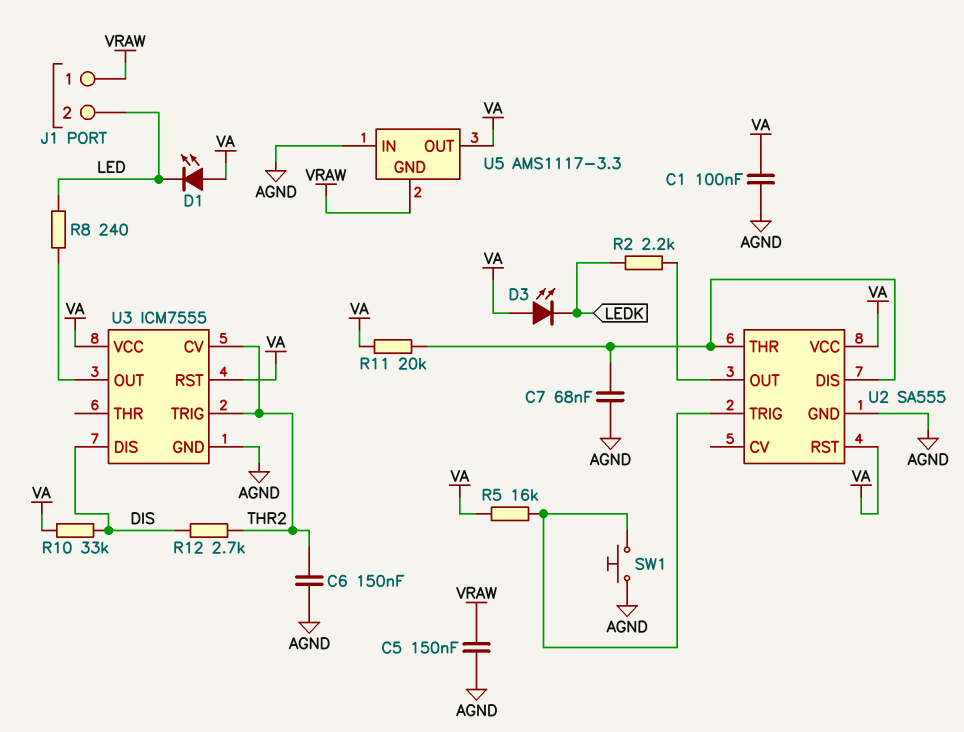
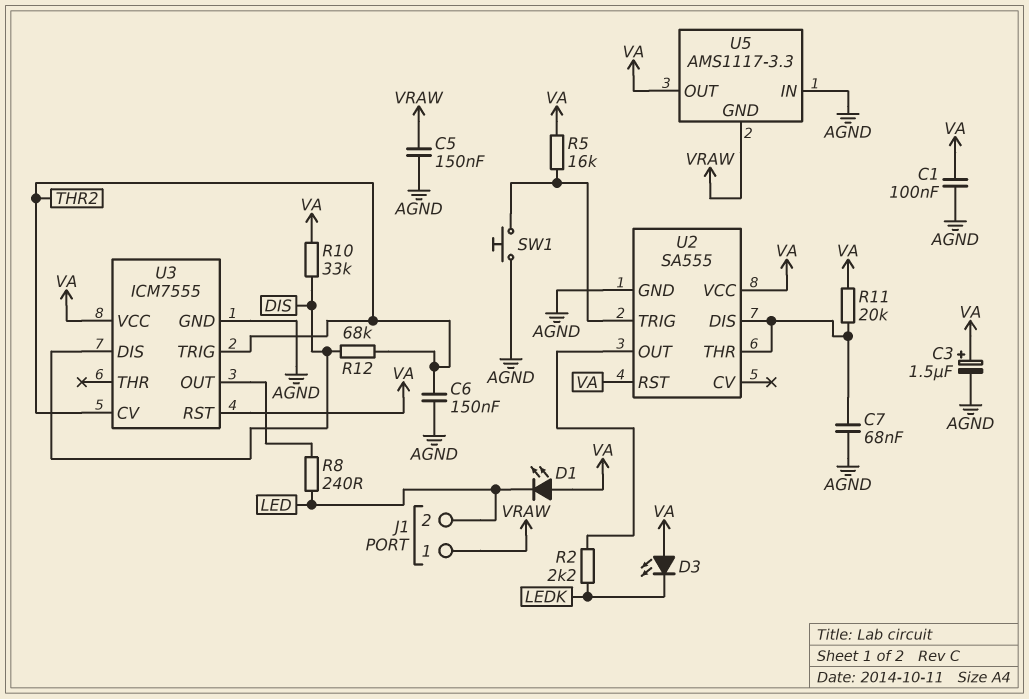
C3: none -> 1.5uF (plus VA, minus AGND)
R12: 2.7k (DIS, THR2) -> 68k (DIS, THR2)

